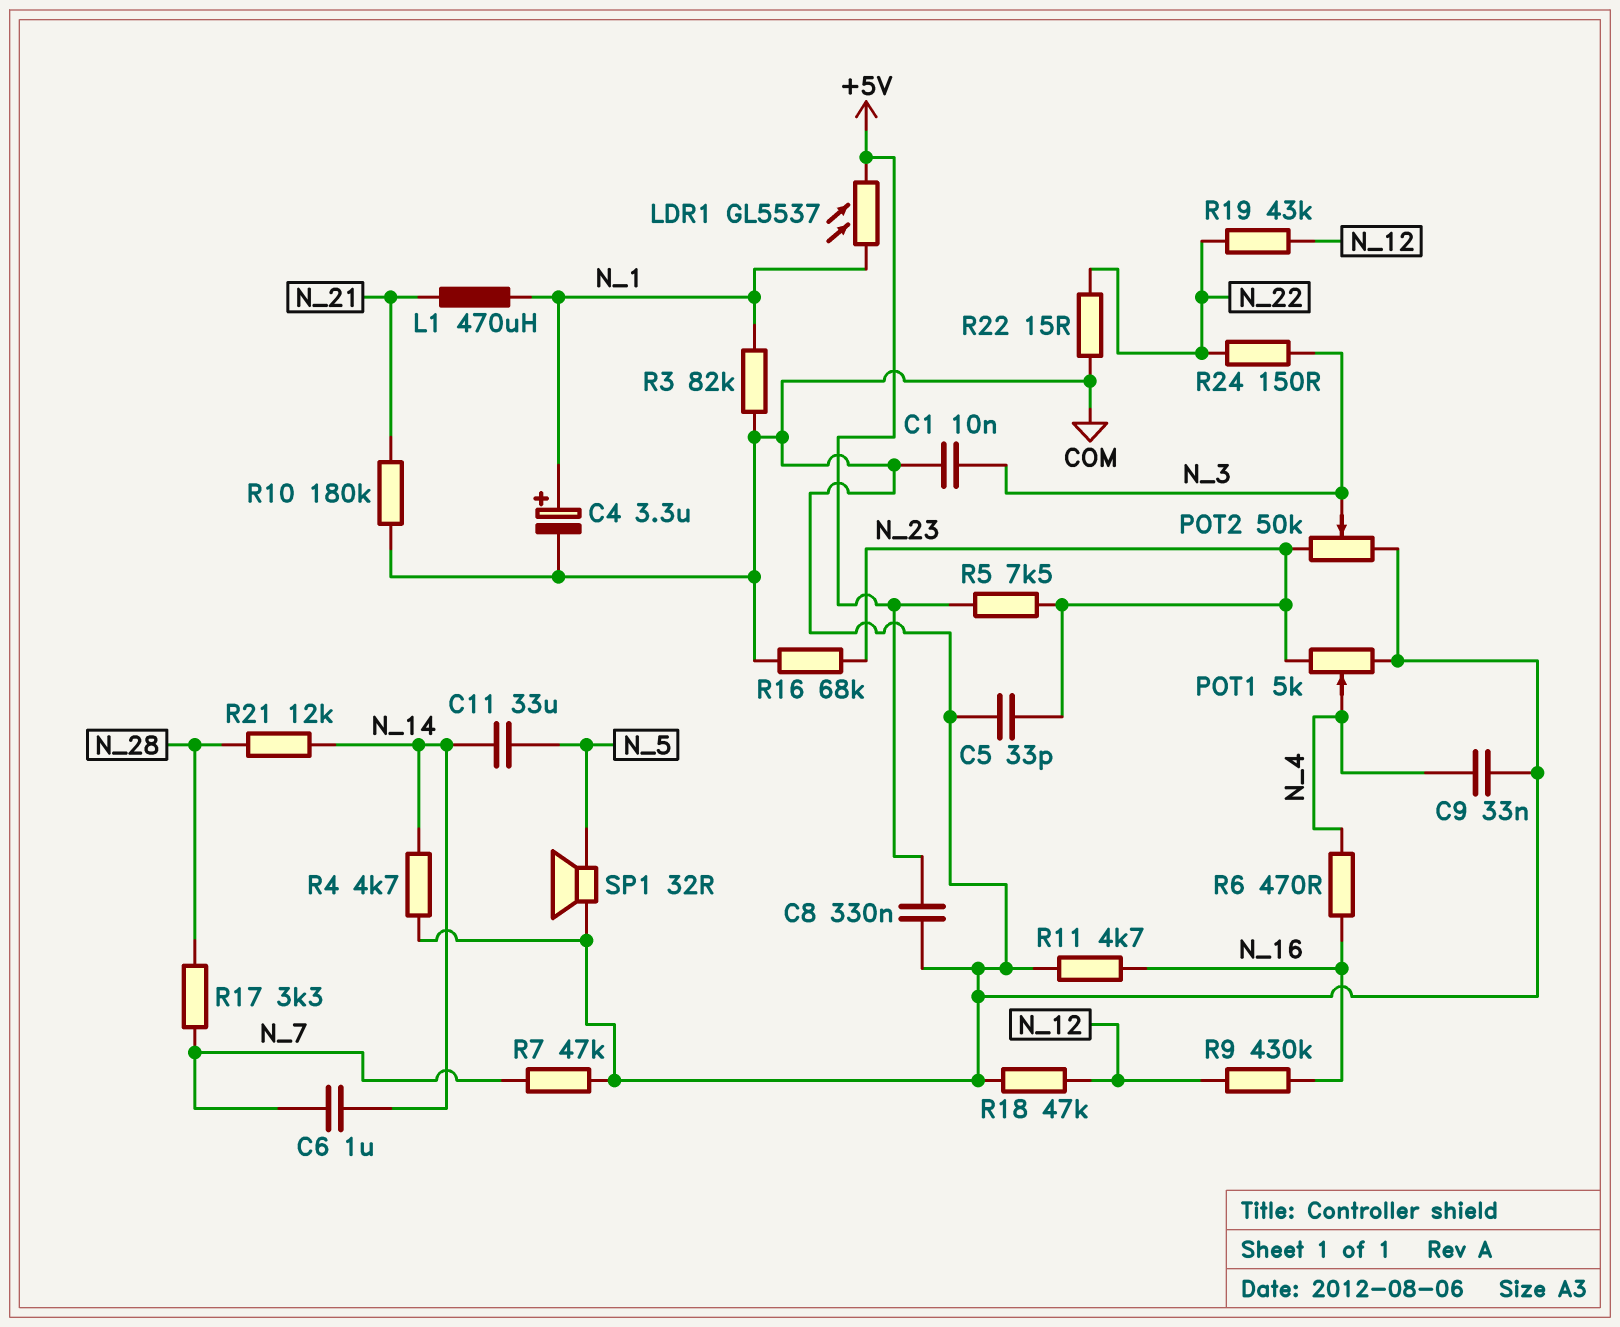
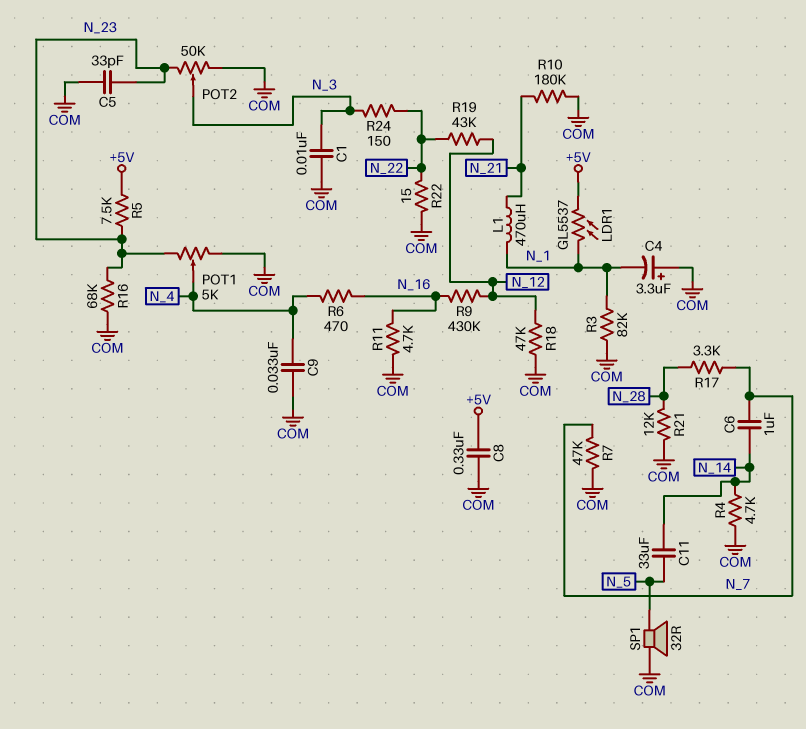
C4: 3.3uF (plus N_1, minus COM) -> 3.3uF (plus COM, minus N_1)
R21: 12k (N_14, N_28) -> 12k (COM, N_28)

